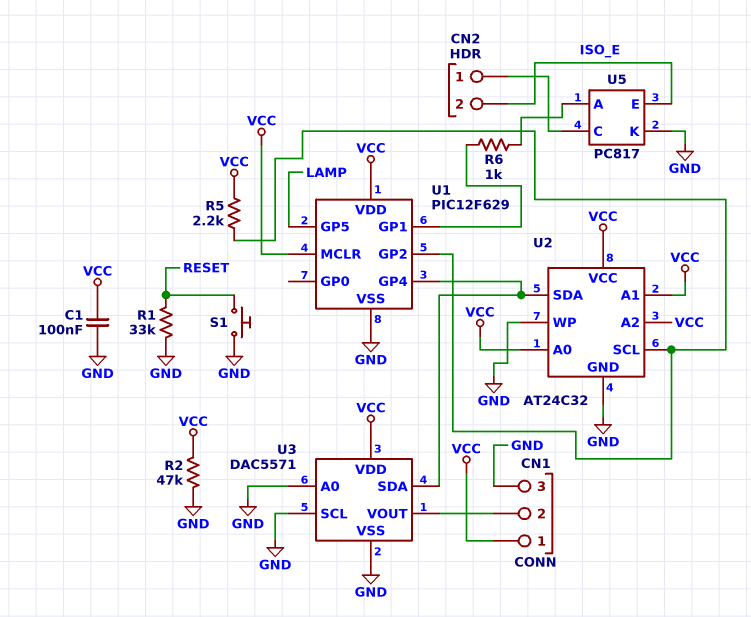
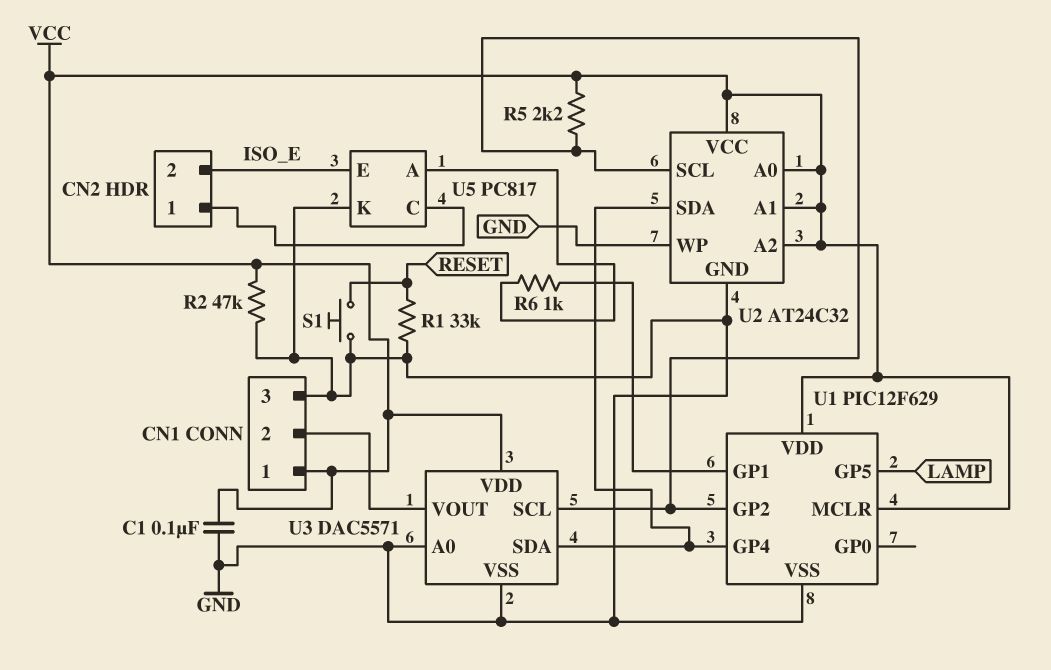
U3 pin SCL: GND -> U1/GP2

